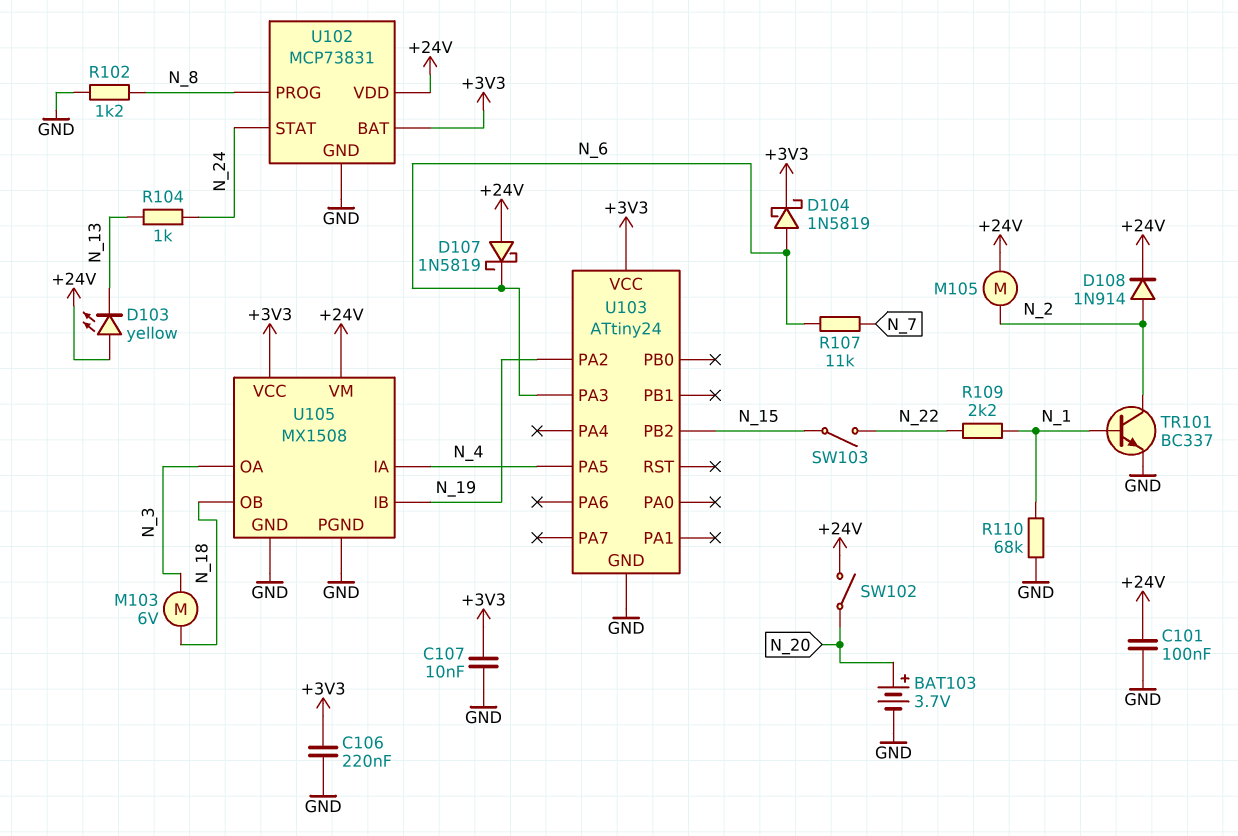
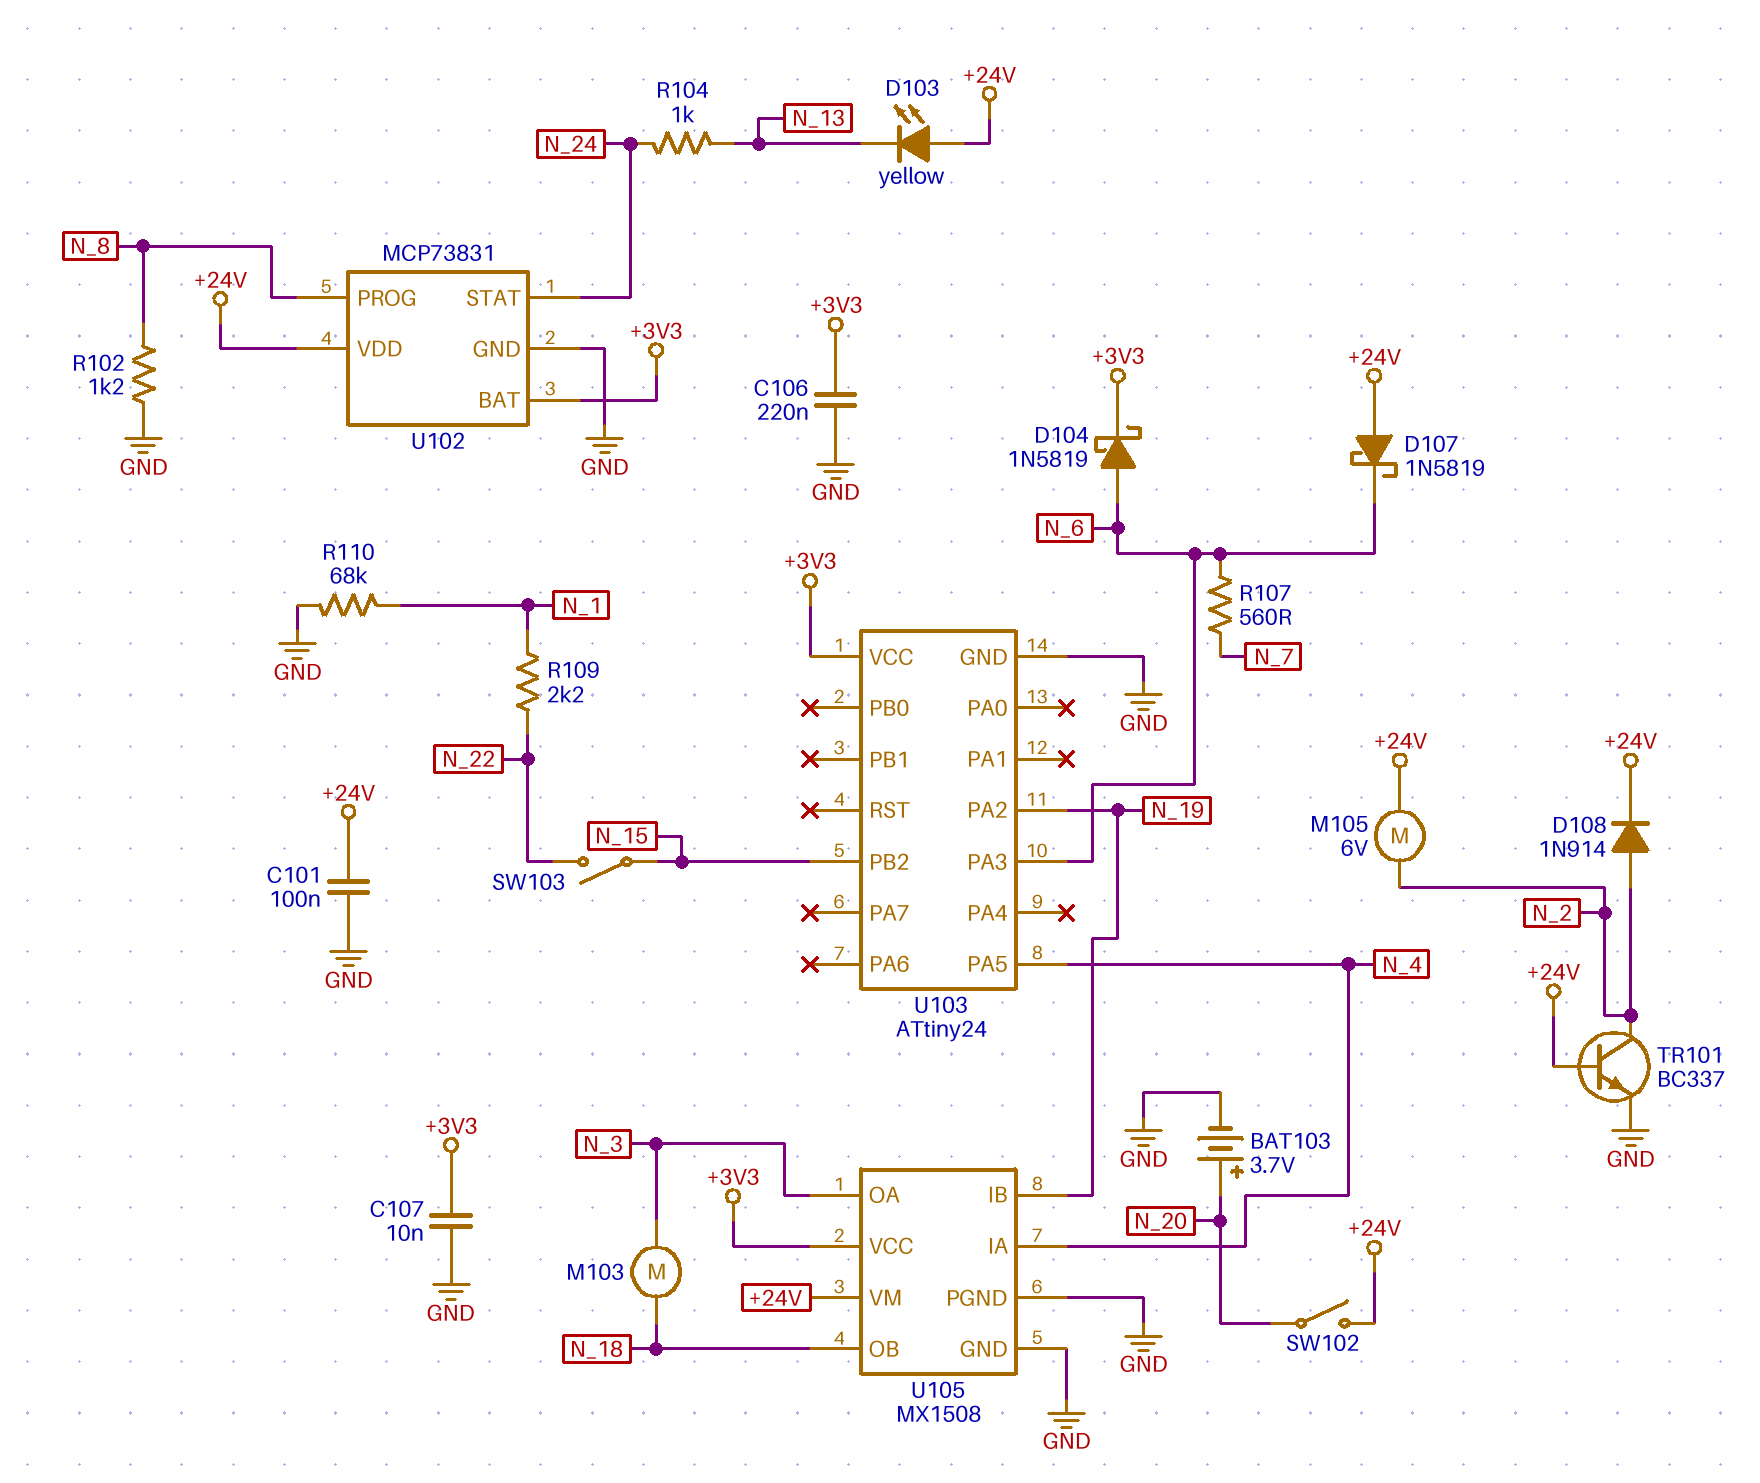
M103: motor 6V (N_3, N_18) -> motor (N_3, N_18)
M105: motor (+24V, N_2) -> motor 6V (+24V, N_2)
R107: 11k (N_6, N_7) -> 560 (N_6, N_7)
TR101: NPN BC337 (B N_1, C N_2, E GND) -> NPN BC337 (B +24V, C N_2, E GND)

